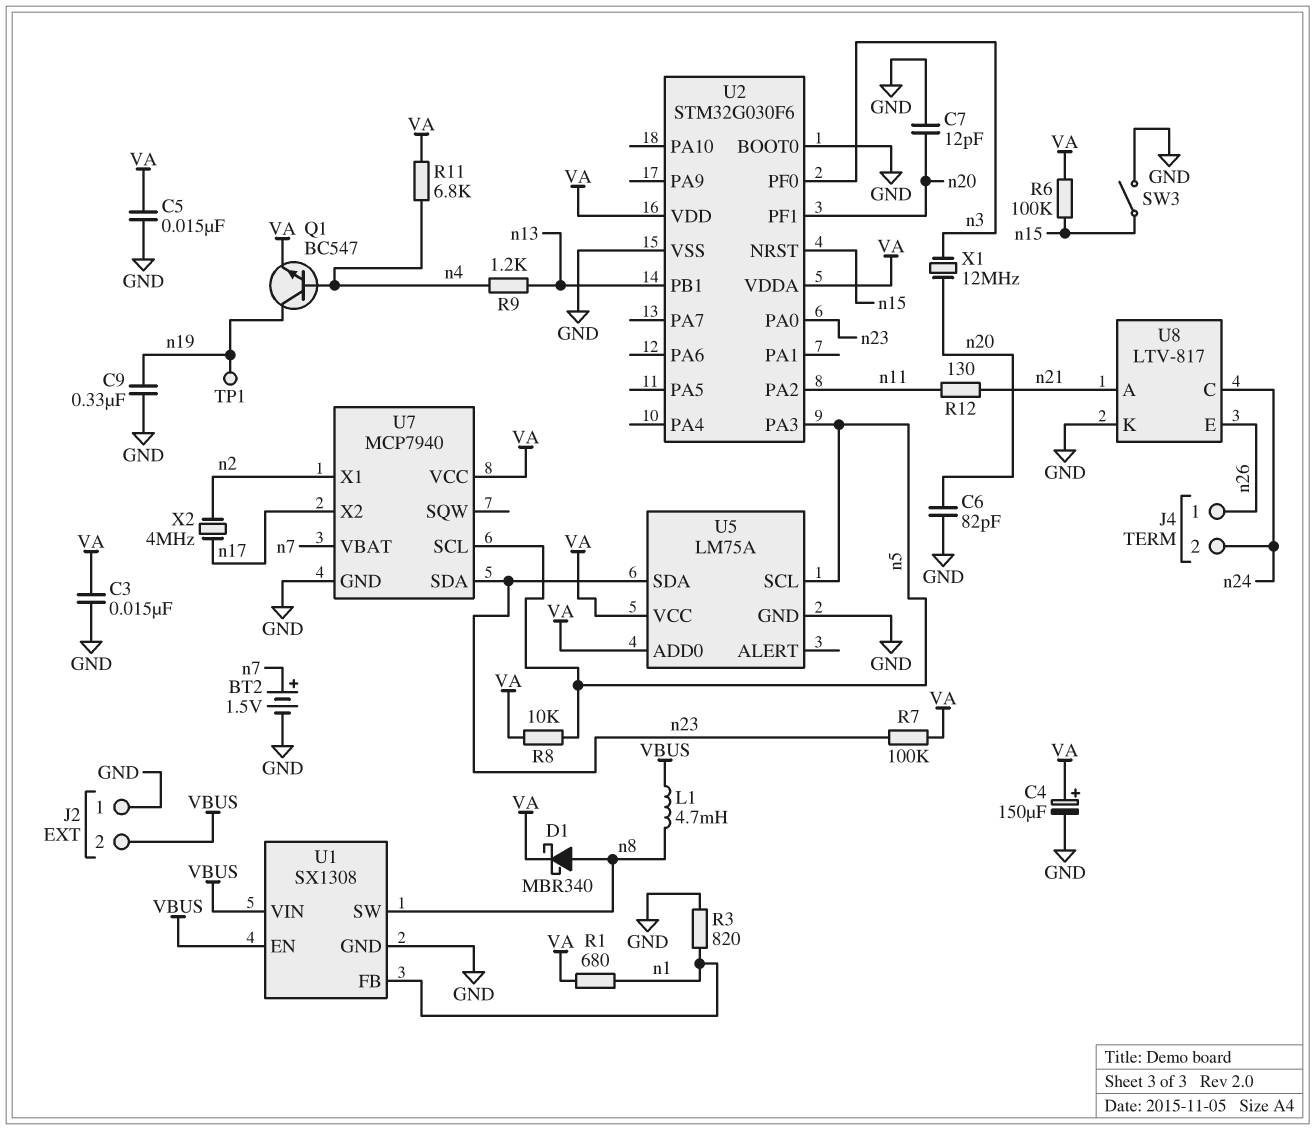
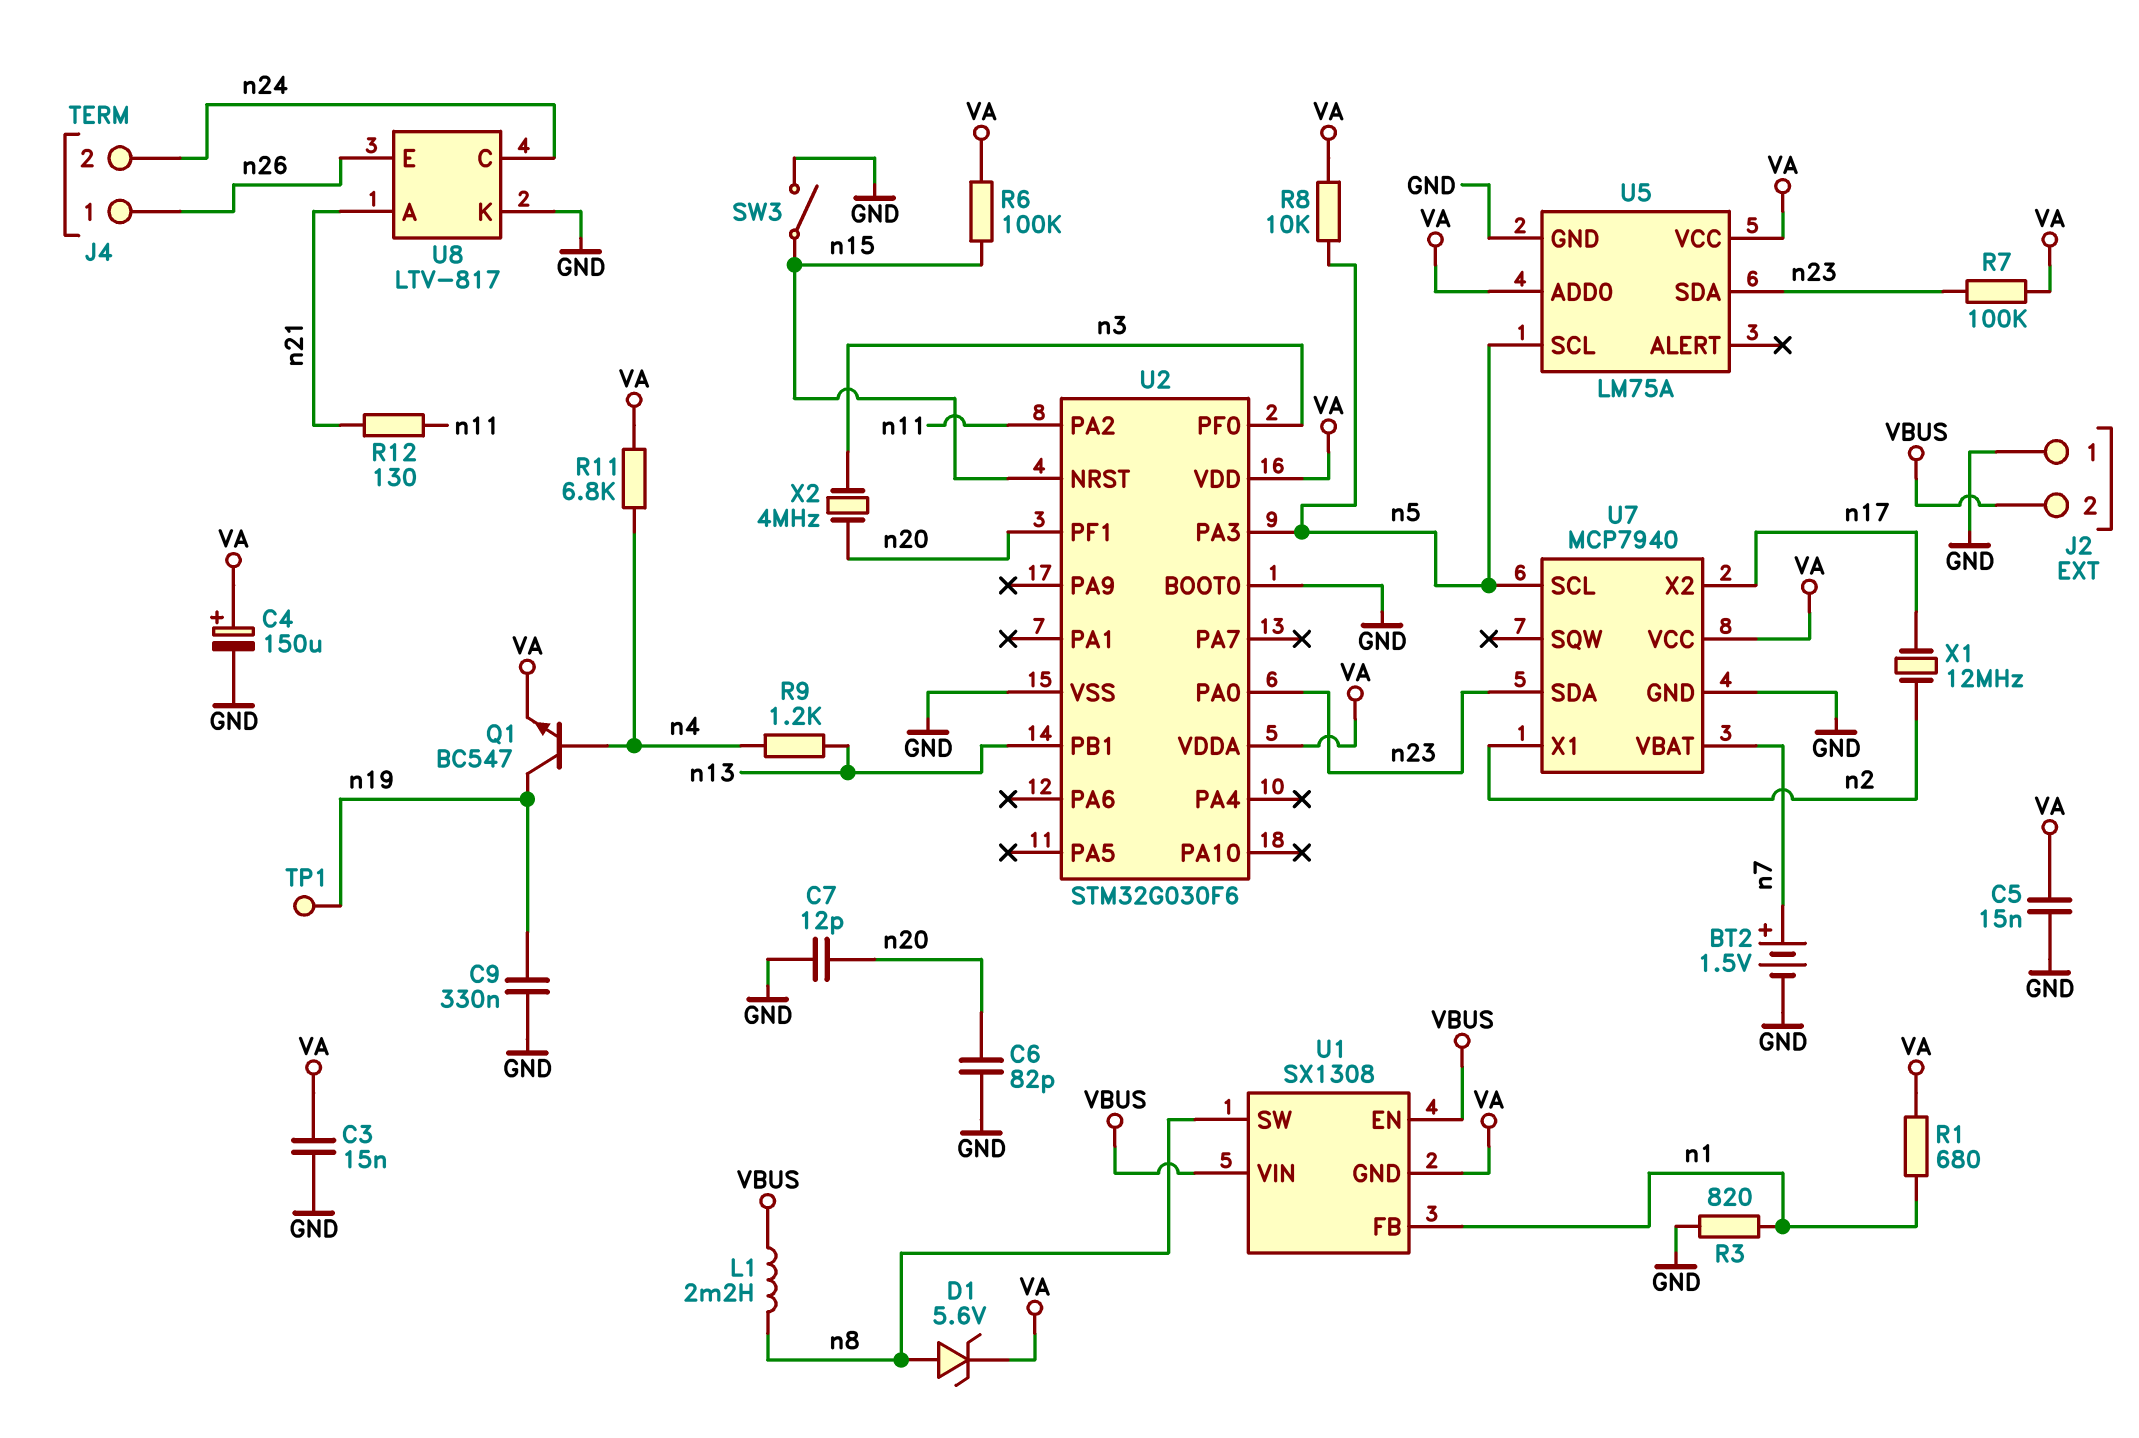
D1: schottky MBR340 (A n8, K VA) -> zener 5.6V (A n8, K VA)
L1: 4.7mH (VBUS, n8) -> 2.2mH (VBUS, n8)
U1 pin GND: GND -> VA
X1: 12MHz (n3, n20) -> 12MHz (n2, n17)
X2: 4MHz (n2, n17) -> 4MHz (n3, n20)

